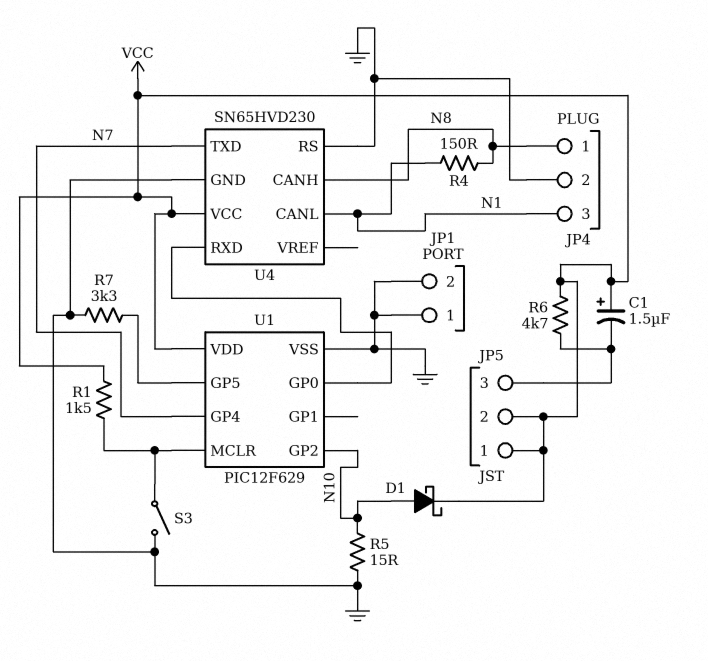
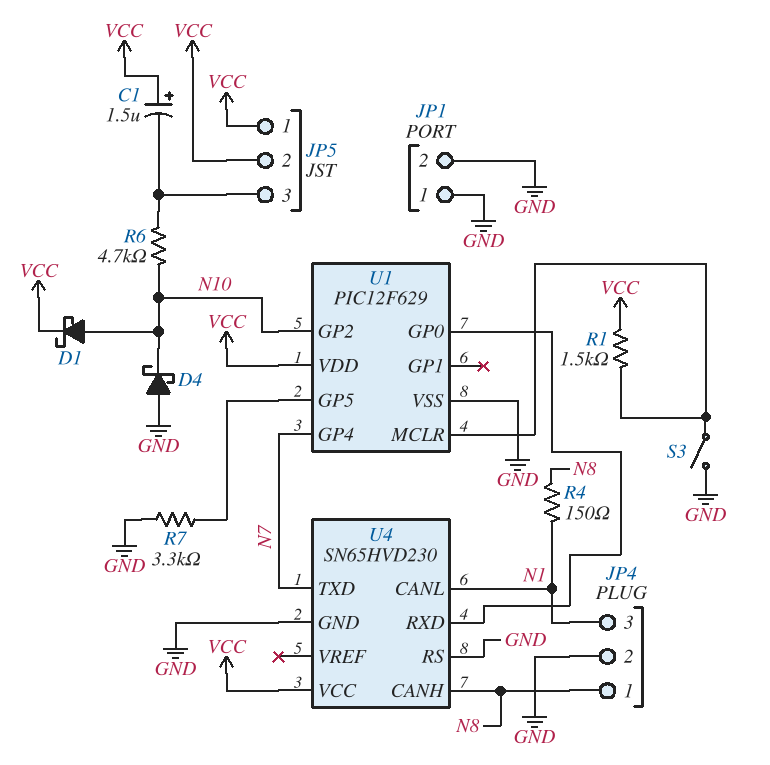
D4: none -> schottky (A GND, K N10)
R5: 15 (GND, N10) -> none
R6: 4.7k (JP5/3, VCC) -> 4.7k (JP5/3, N10)

